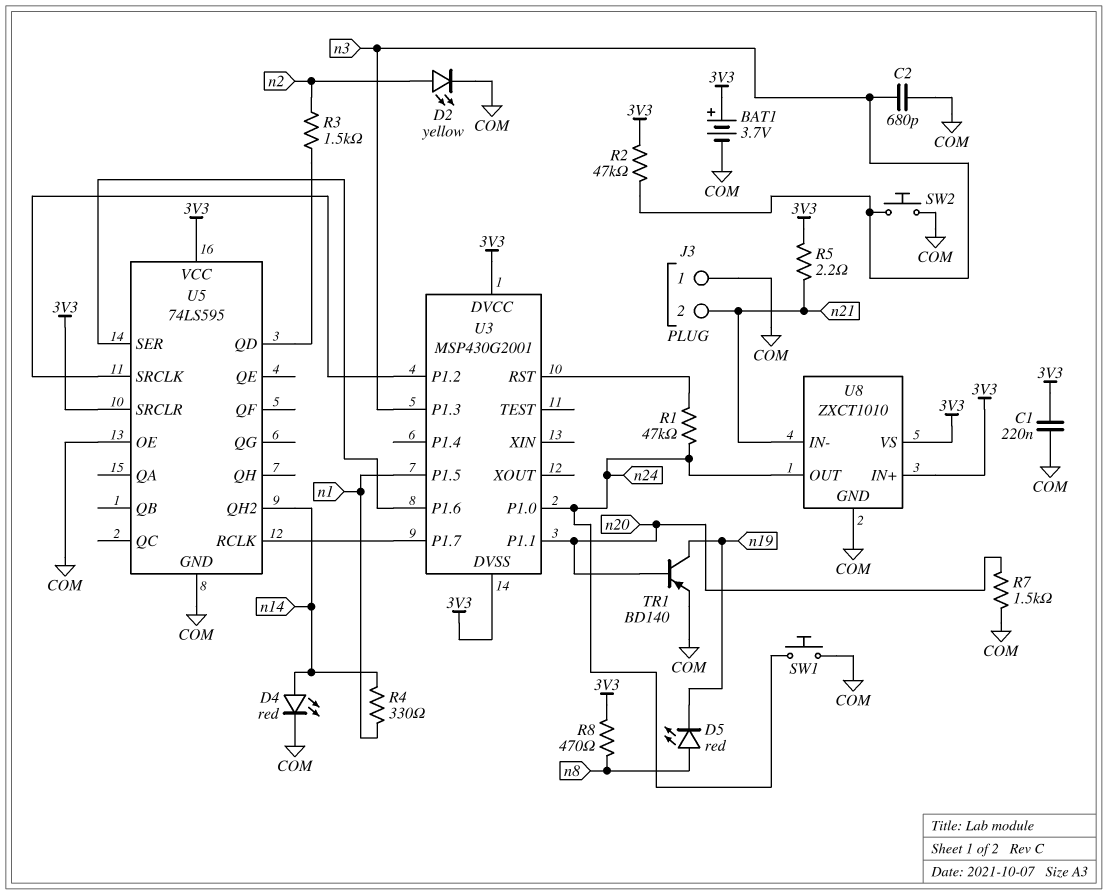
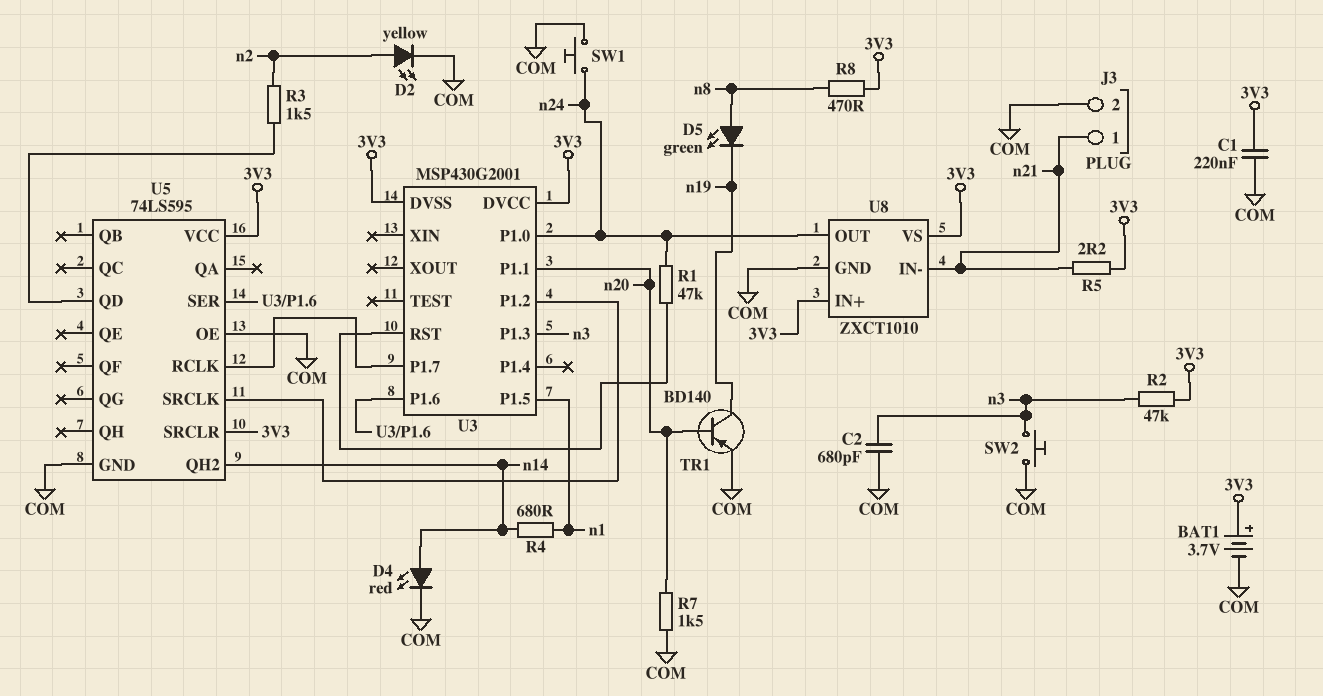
D5: LED red (A n8, K n19) -> LED green (A n8, K n19)
J3 pin 1: COM -> n21
J3 pin 2: n21 -> COM
R4: 330 (n1, n14) -> 680 (n1, n14)

